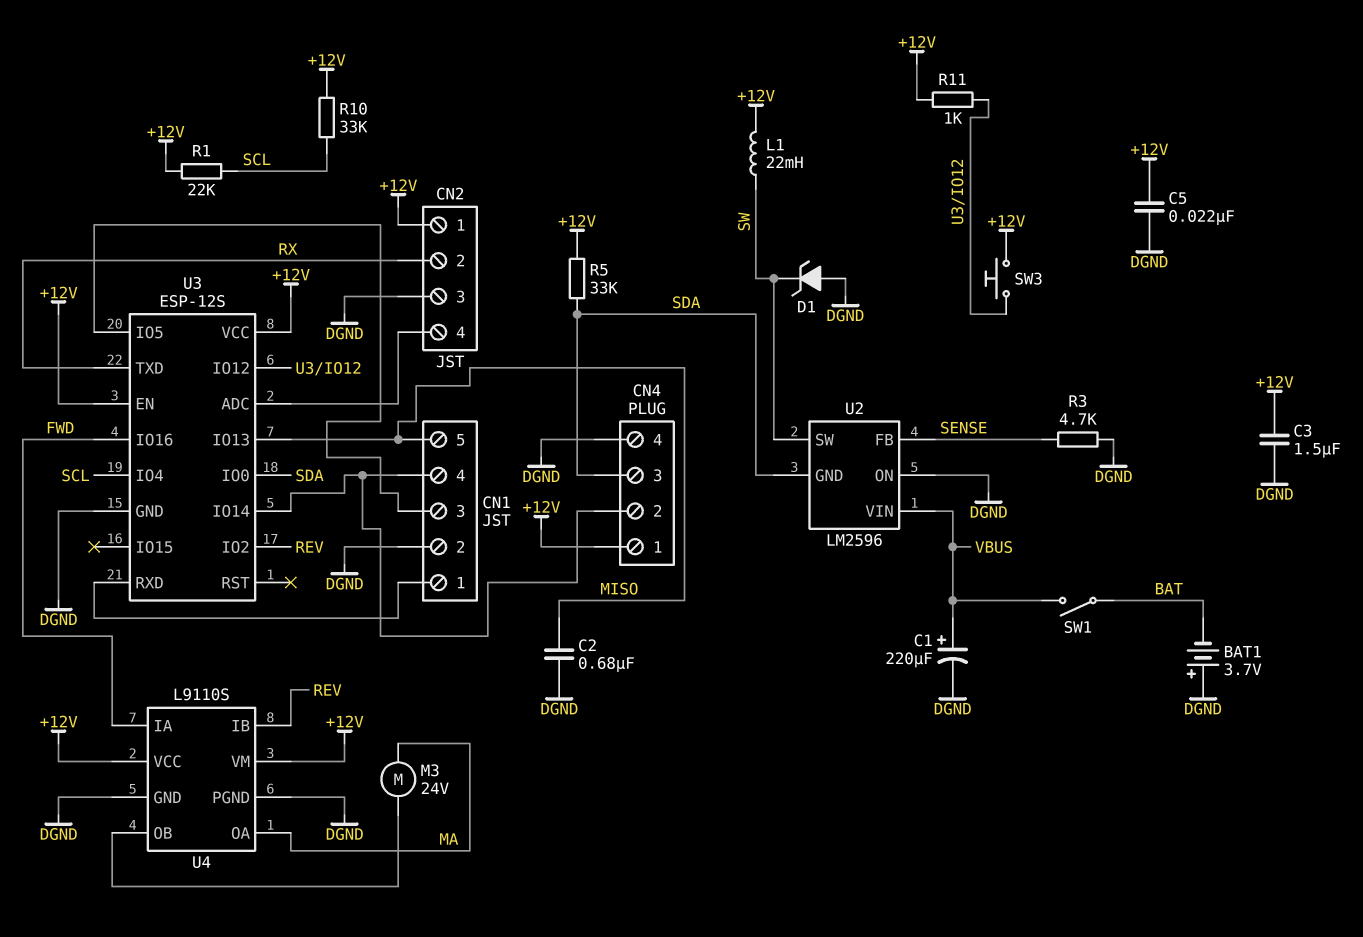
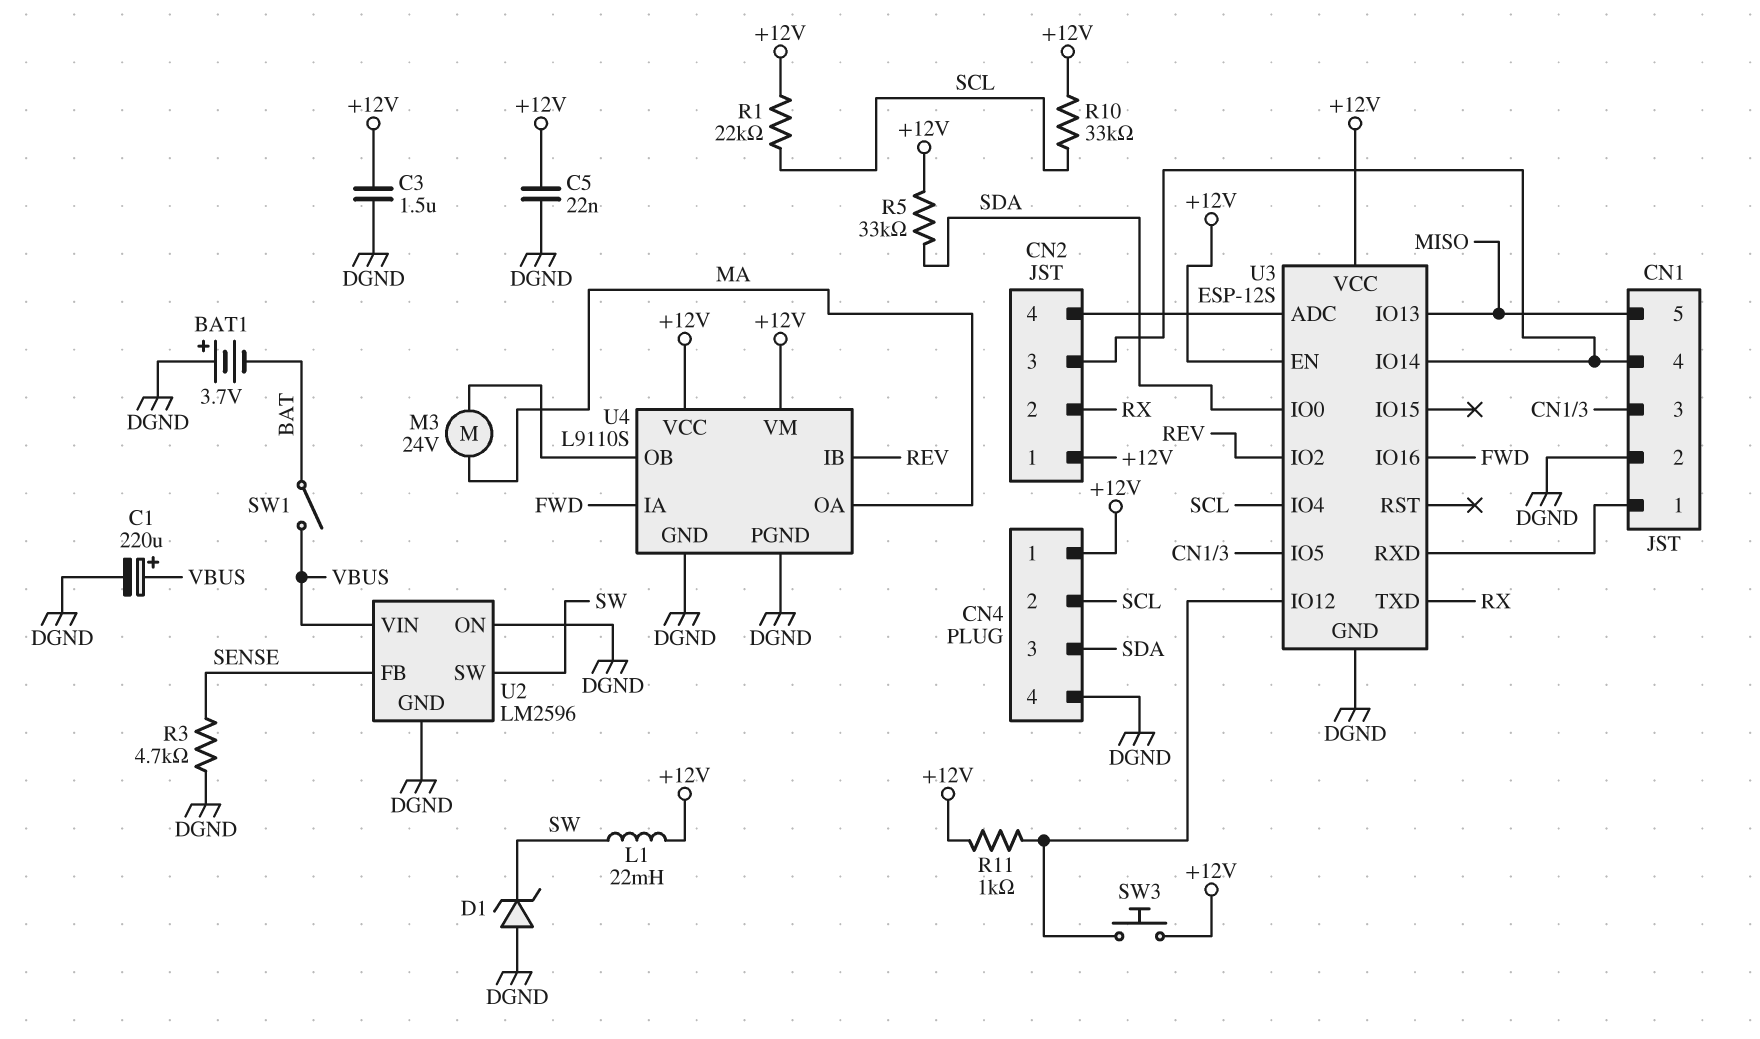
C2: 680nF (DGND, MISO) -> none
CN2 pin 3: DGND -> CN1/4
CN4 pin 2: CN1/4 -> SCL
U2 pin GND: SDA -> DGND

